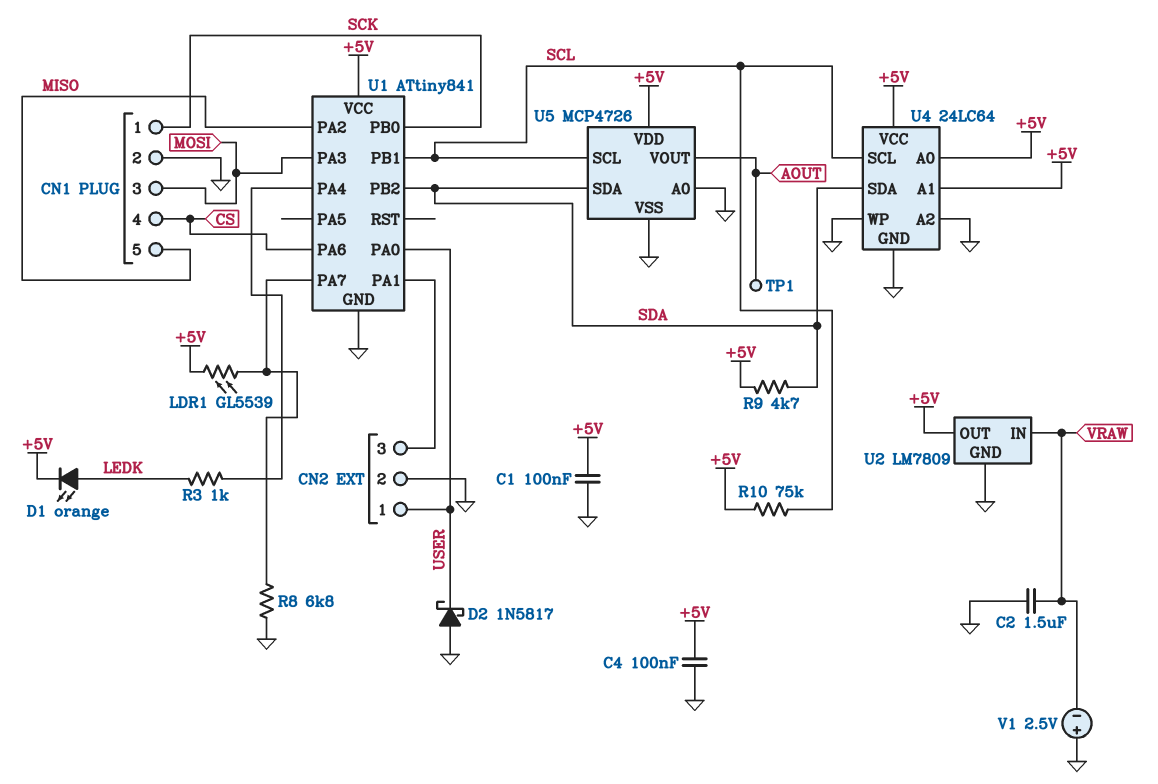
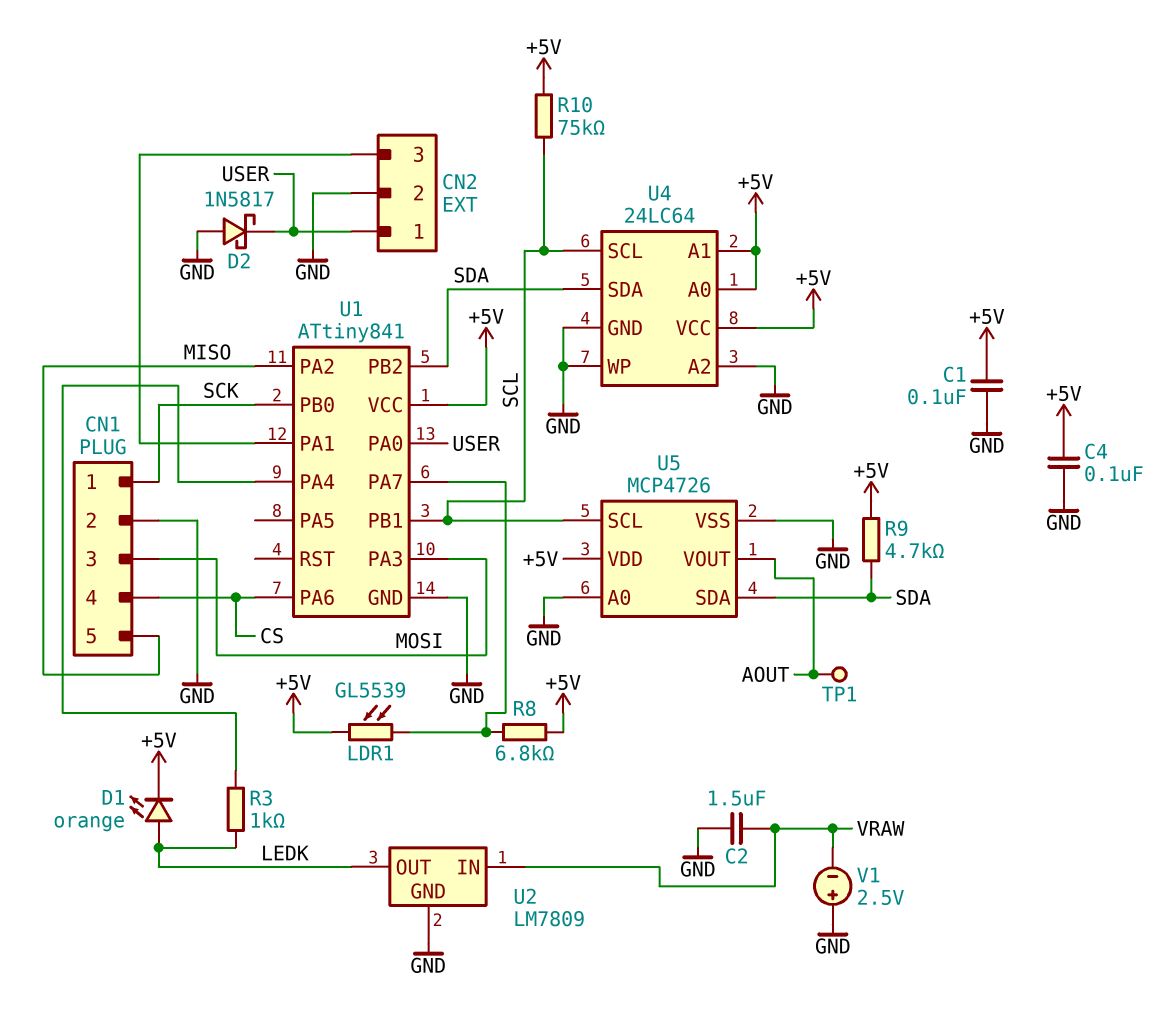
R8: 6.8k (GND, U1/PA7) -> 6.8k (+5V, U1/PA7)
U2 pin OUT: +5V -> LEDK

